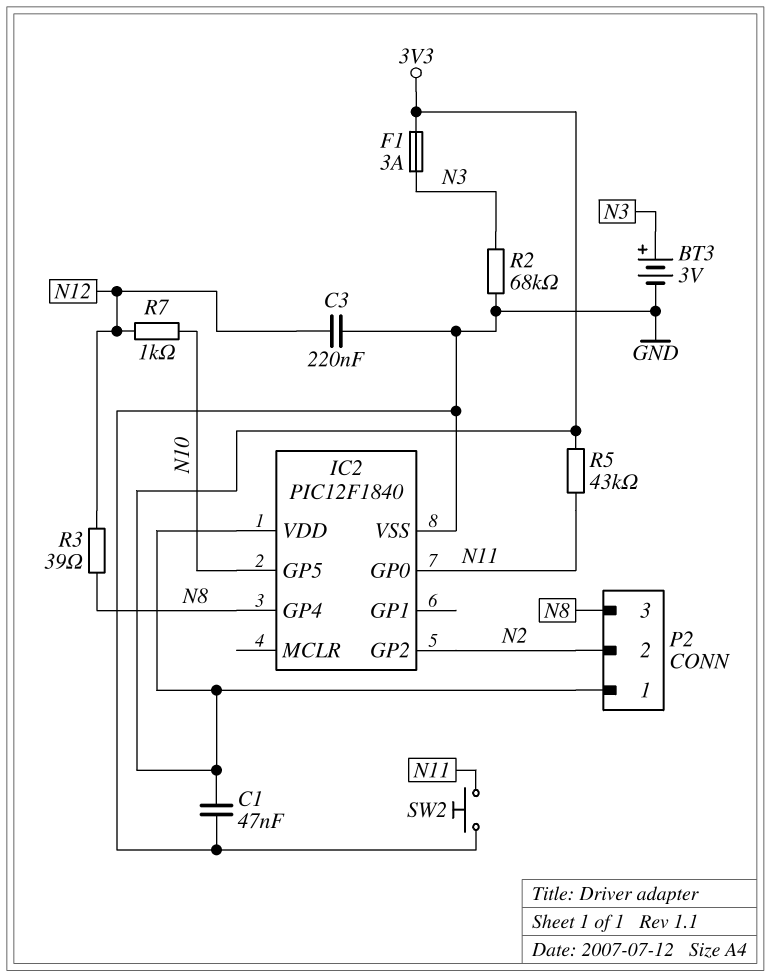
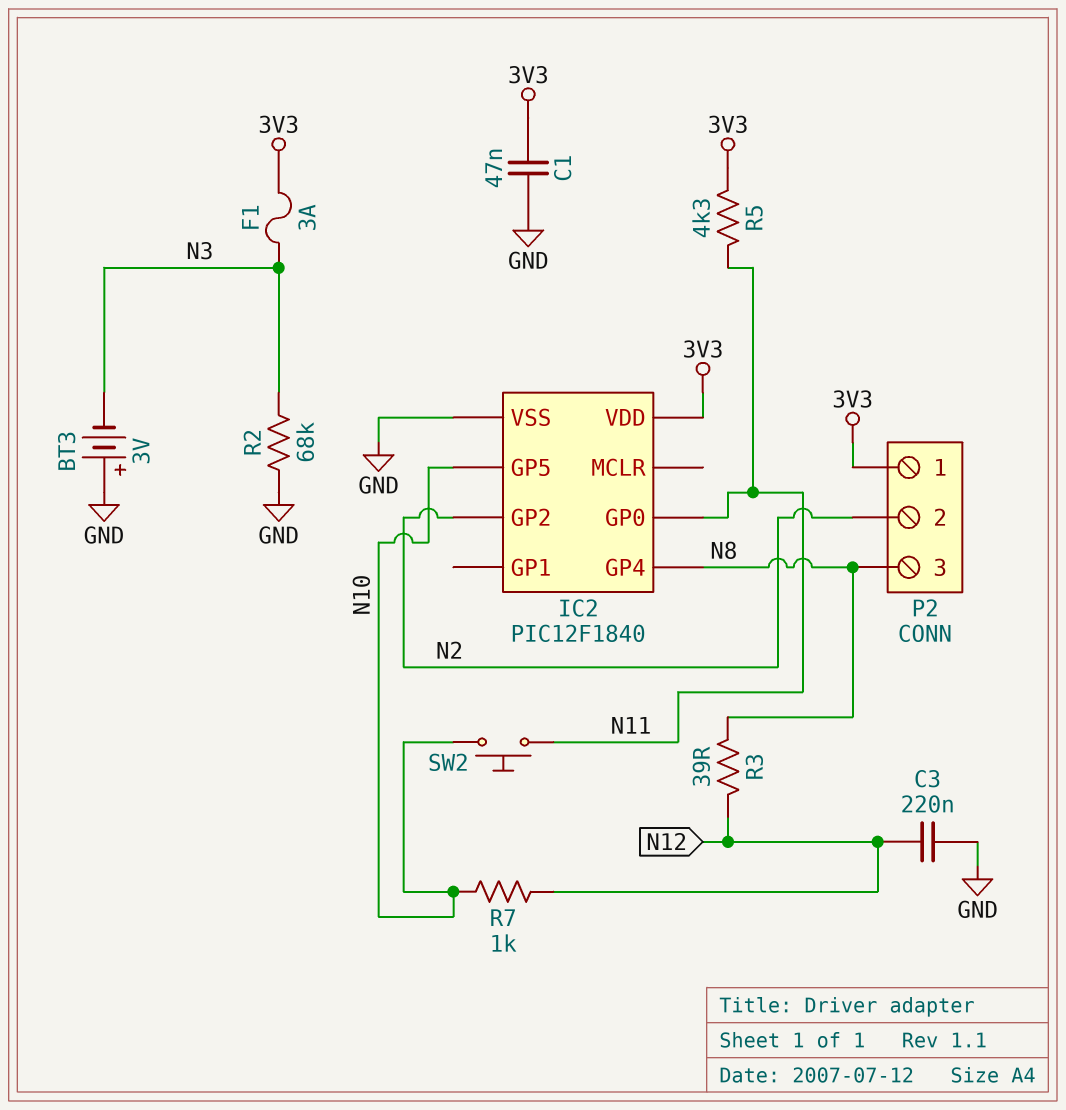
BT3: 3V (plus N3, minus GND) -> 3V (plus GND, minus N3)
R5: 43k (3V3, N11) -> 4.3k (3V3, N11)
SW2: button (GND, N11) -> button (N10, N11)

